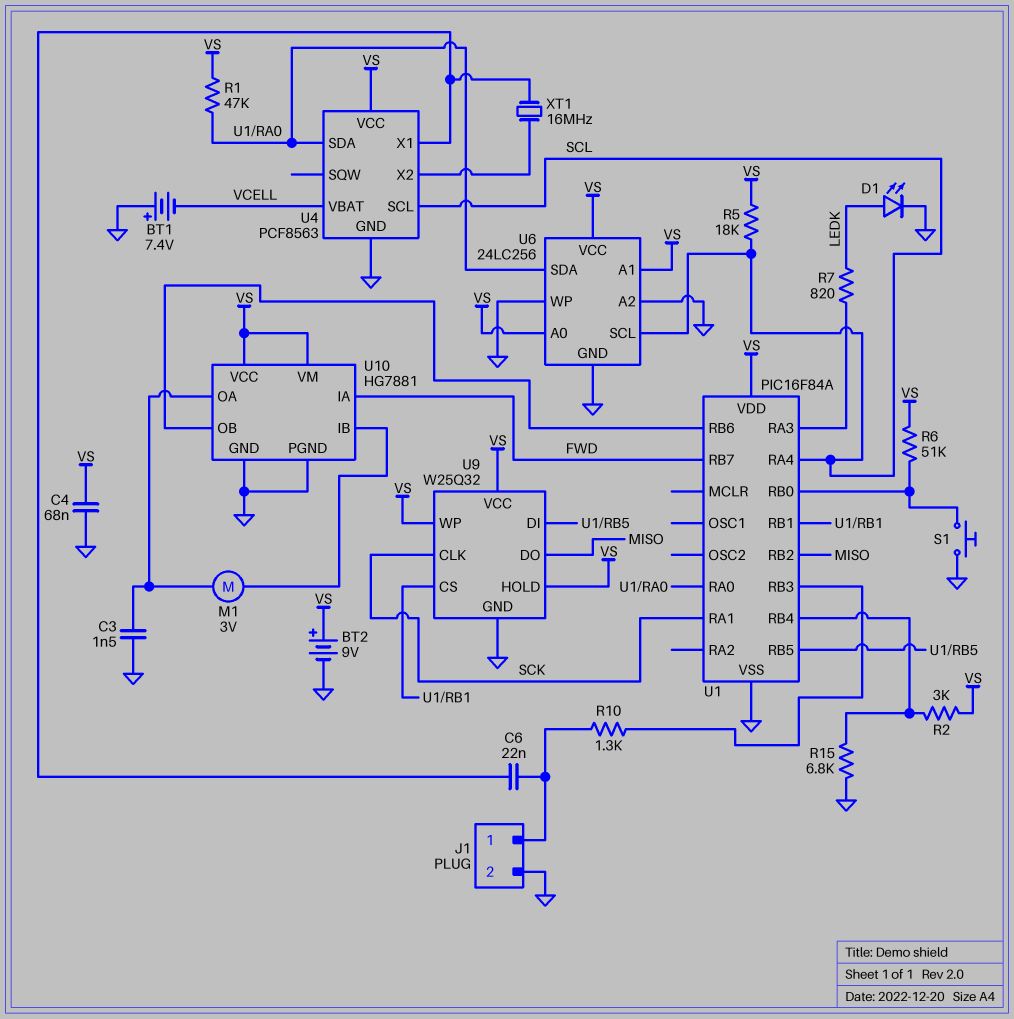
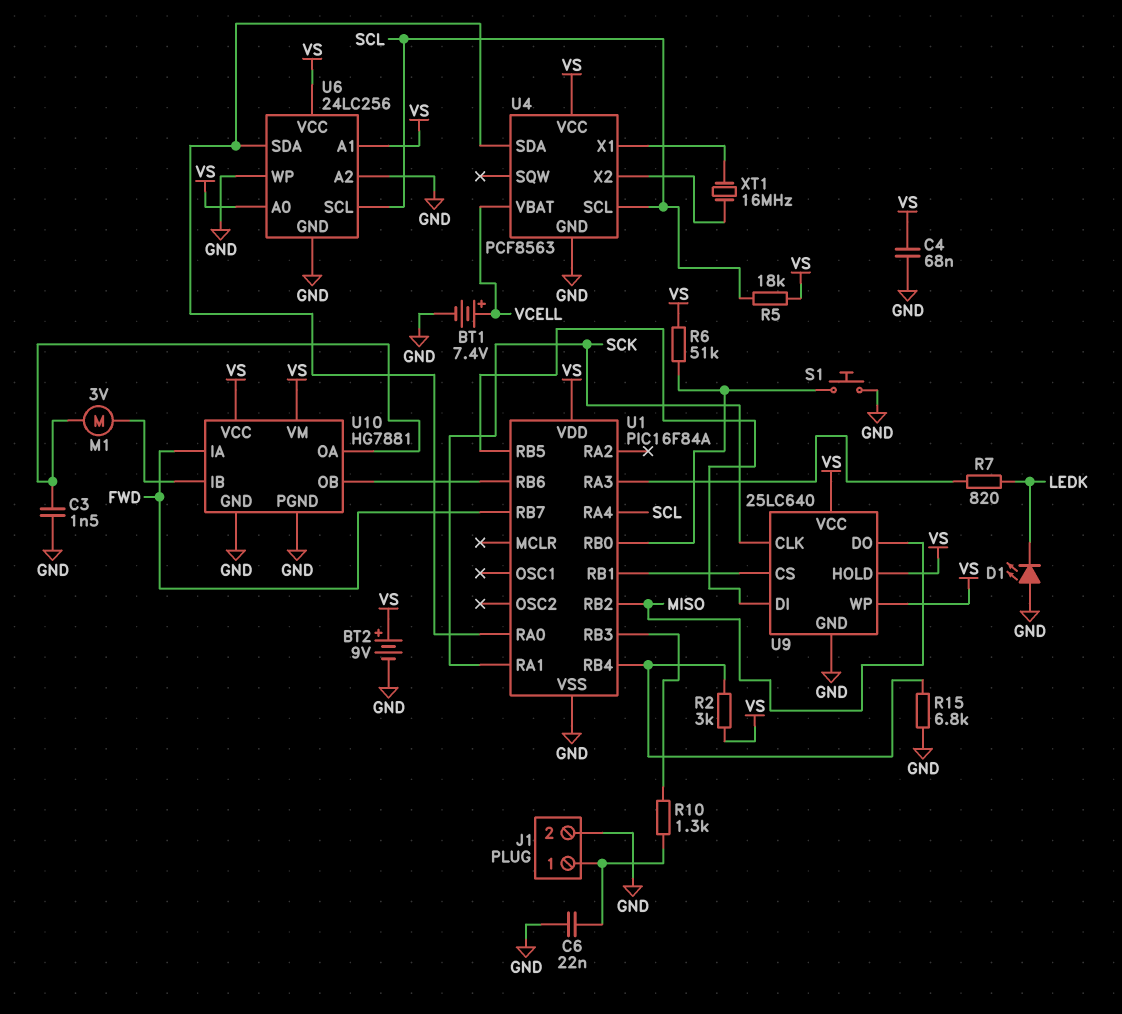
BT1: 7.4V (plus GND, minus VCELL) -> 7.4V (plus VCELL, minus GND)
C6: 22nF (J1/1, U4/X1) -> 22nF (GND, J1/1)
D1: LED (A LEDK, K GND) -> LED (A GND, K LEDK)
R1: 47k (U1/RA0, VS) -> none
U9: W25Q32 -> 25LC640

